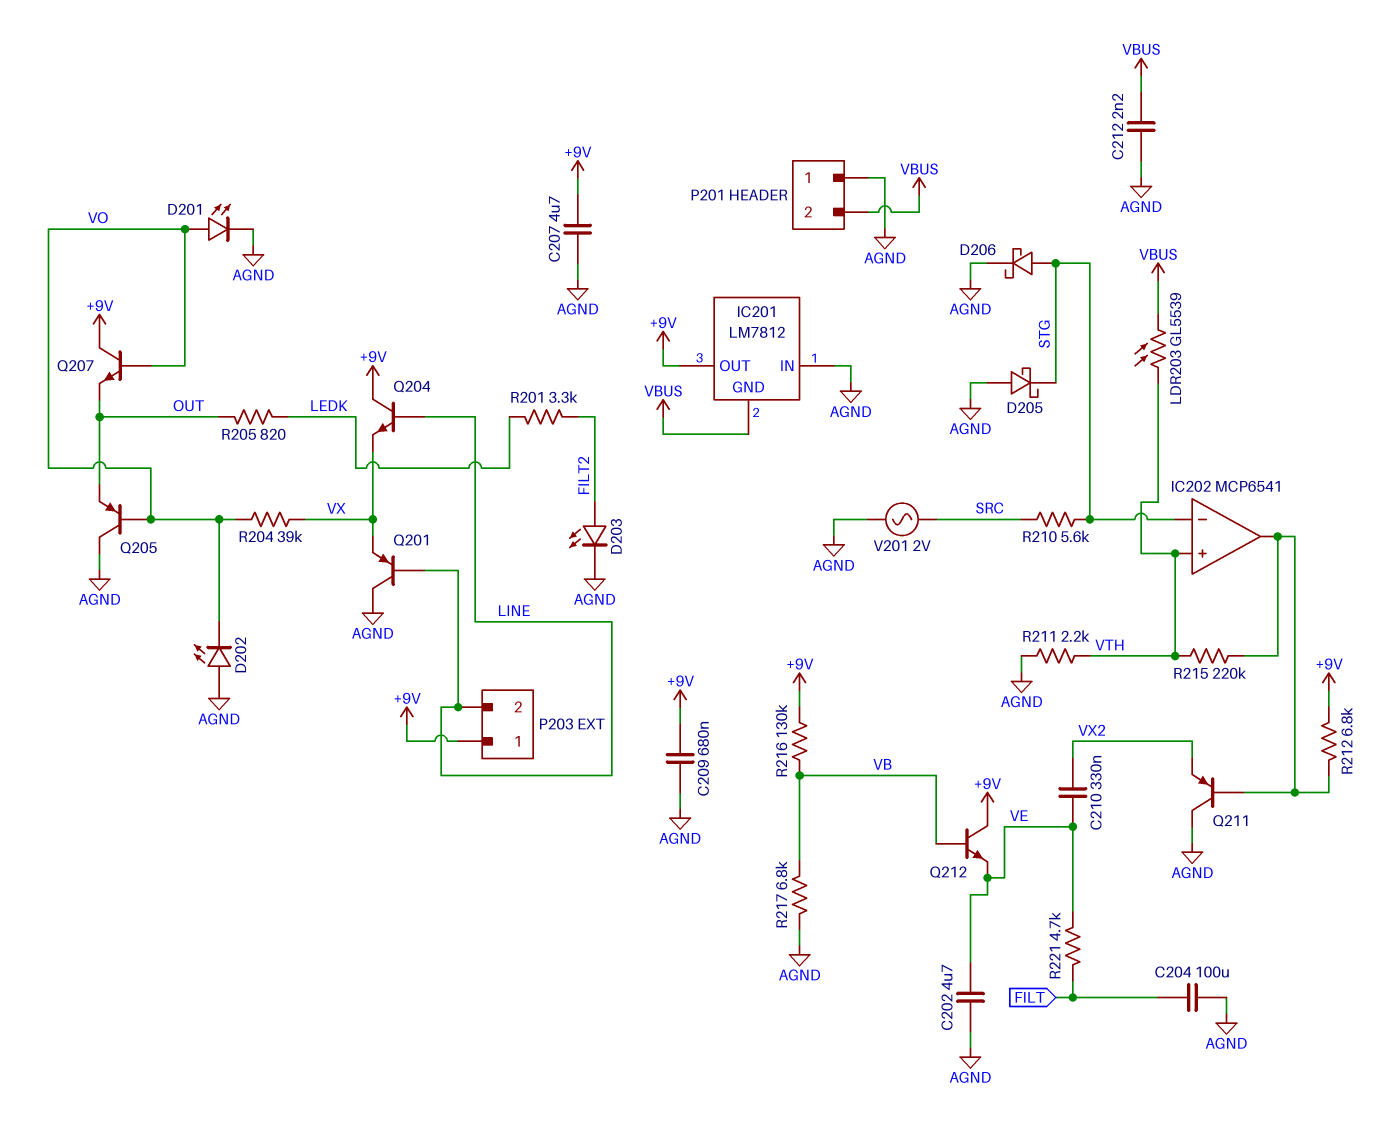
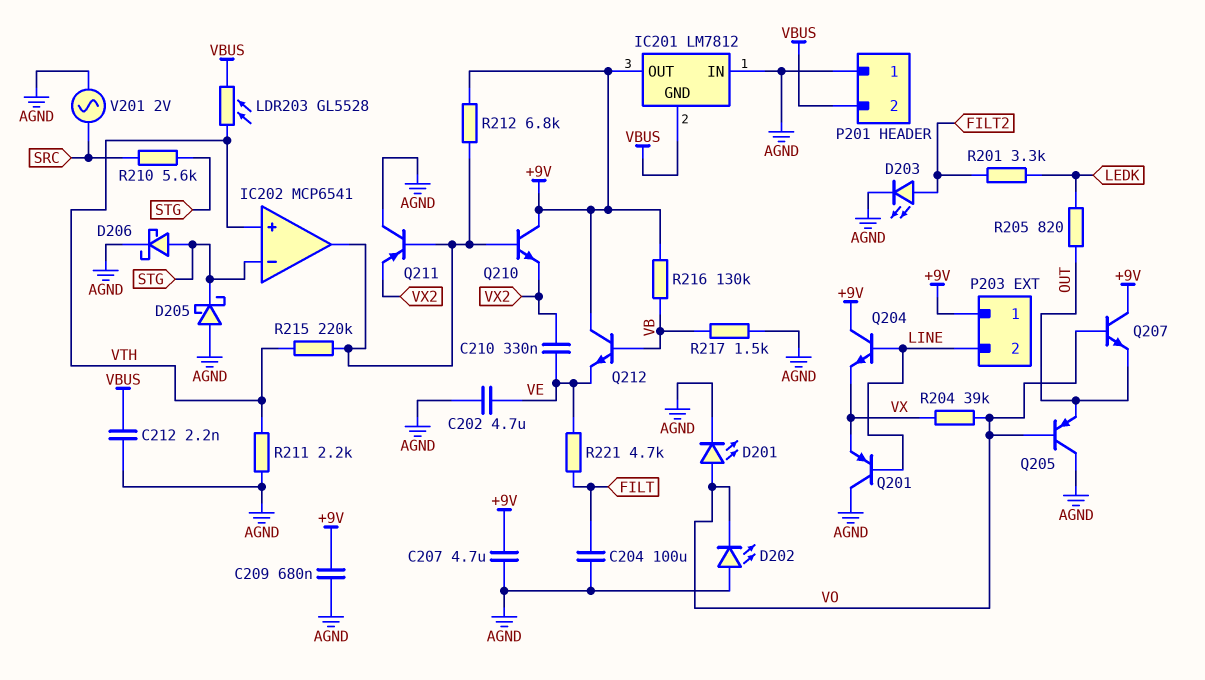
LDR203: GL5539 (VBUS, VTH) -> GL5528 (VBUS, VTH)
Q210: none -> NPN (B IC202/out, C +9V, E VX2)
R217: 6.8k (AGND, VB) -> 1.5k (AGND, VB)

